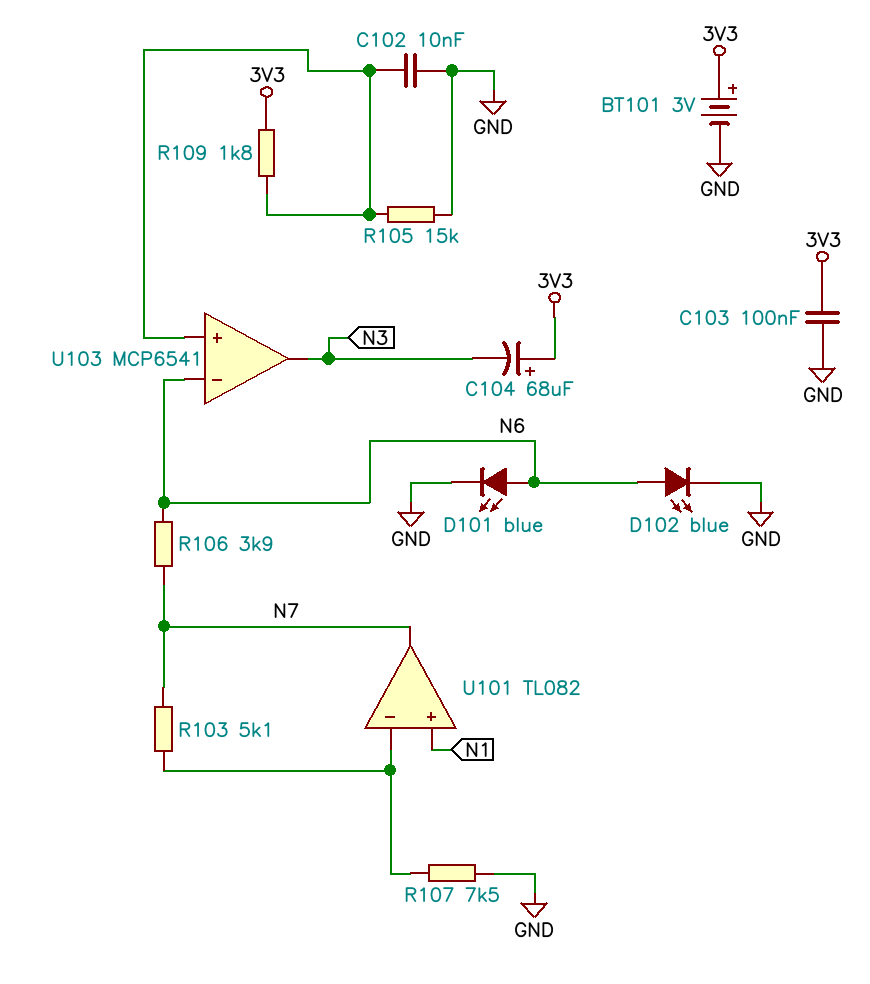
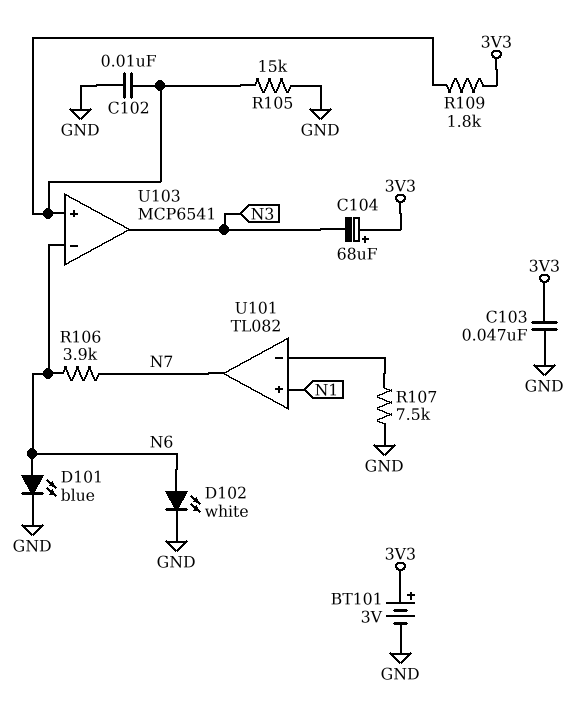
C103: 100nF (3V3, GND) -> 47nF (3V3, GND)
D102: LED blue (A N6, K GND) -> LED white (A N6, K GND)
R103: 5.1k (N7, U101/in-) -> none

